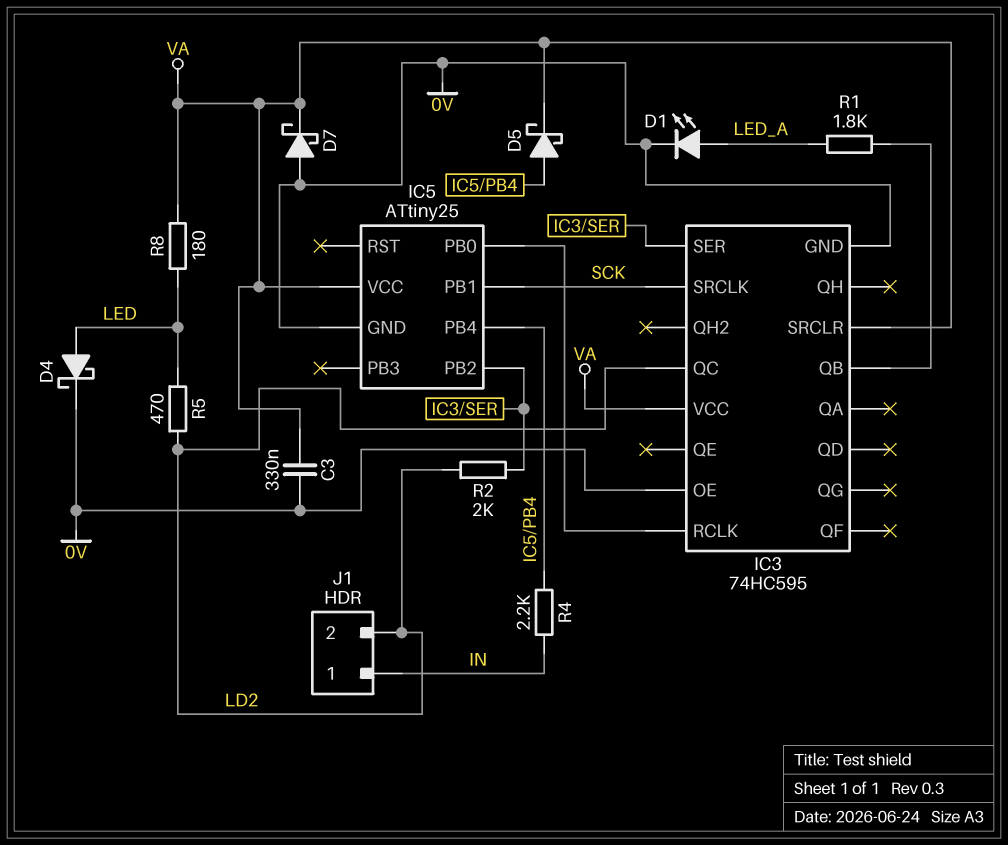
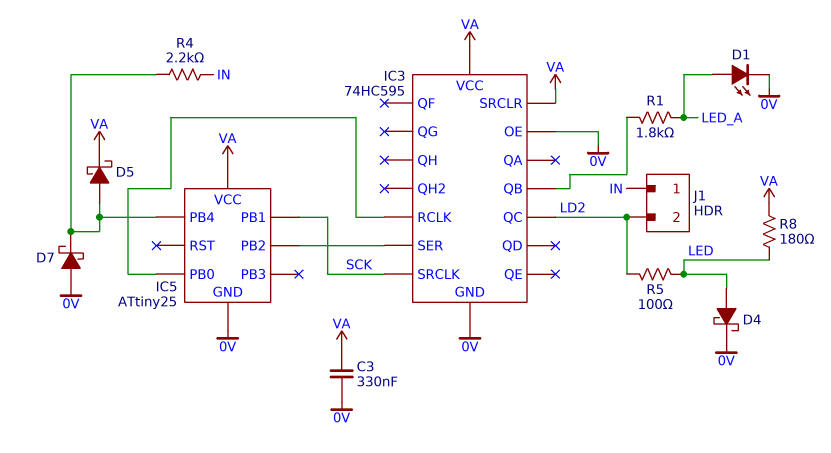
D7: schottky (A 0V, K VA) -> schottky (A 0V, K IC5/PB4)
R2: 2k (IC3/SER, LD2) -> none
R5: 470 (LD2, LED) -> 100 (LD2, LED)

